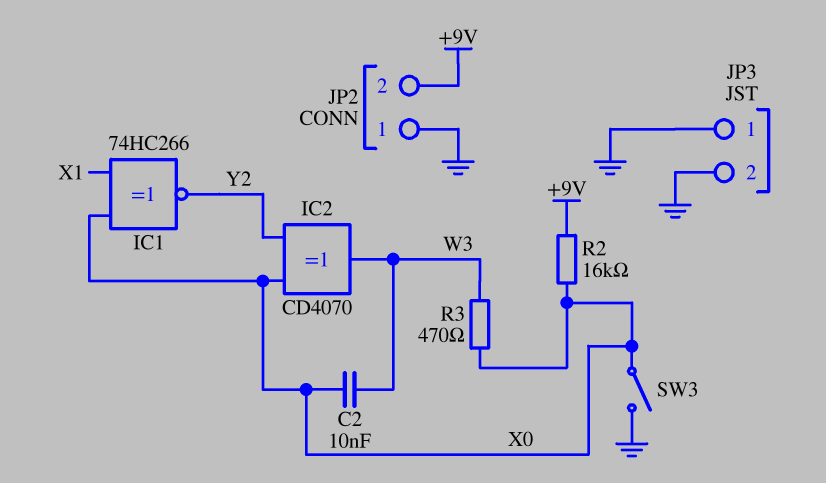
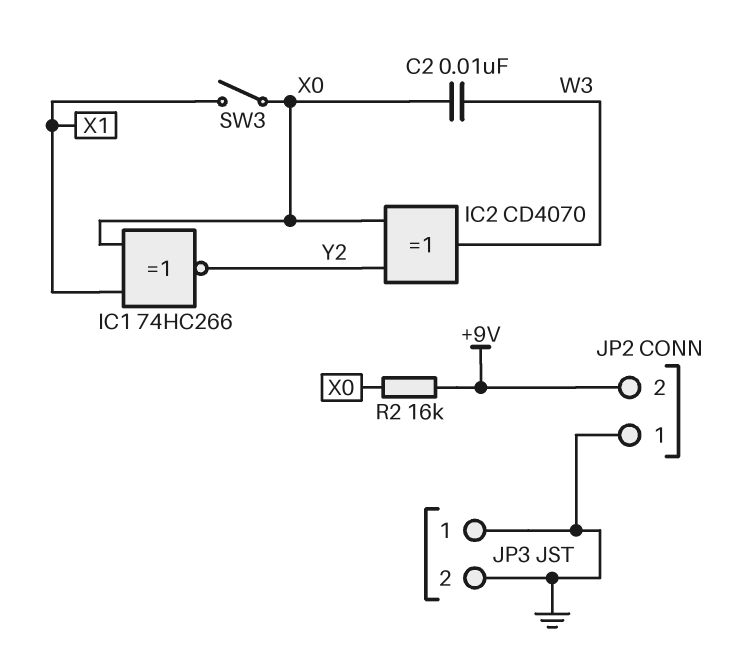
R3: 470 (W3, X0) -> none
SW3: switch (GND, X0) -> switch (X0, X1)

